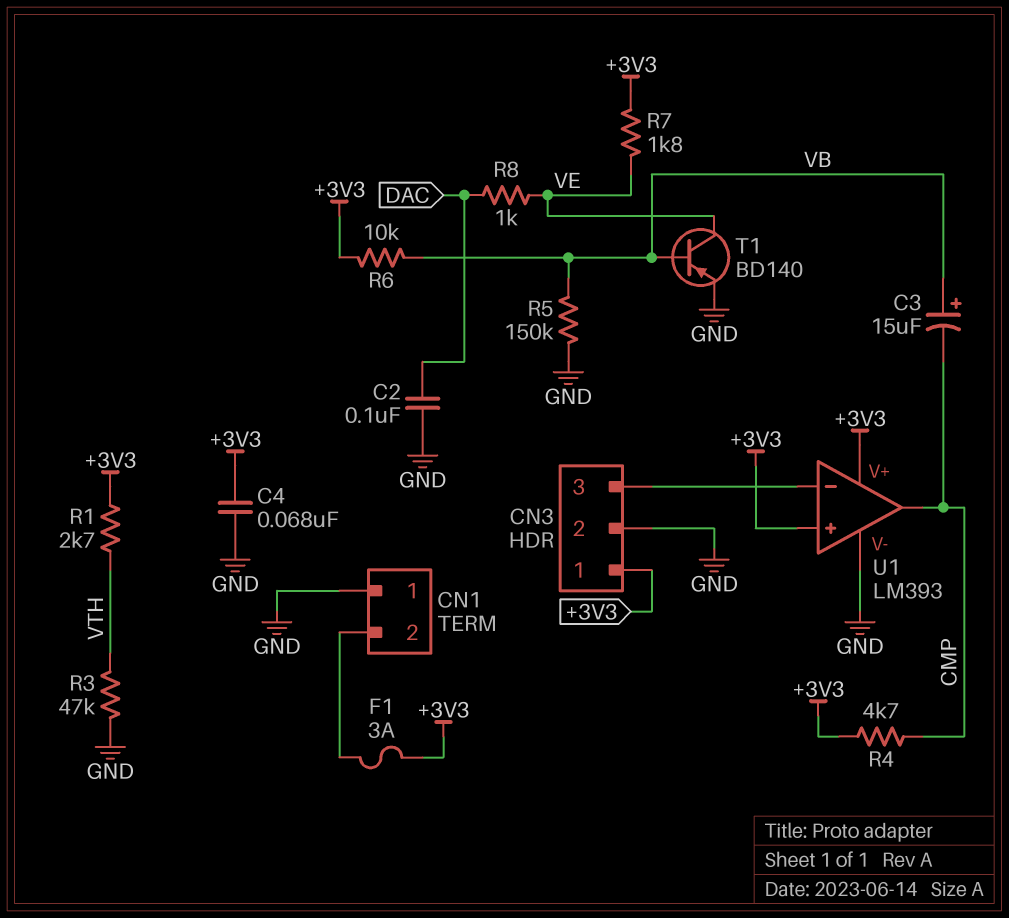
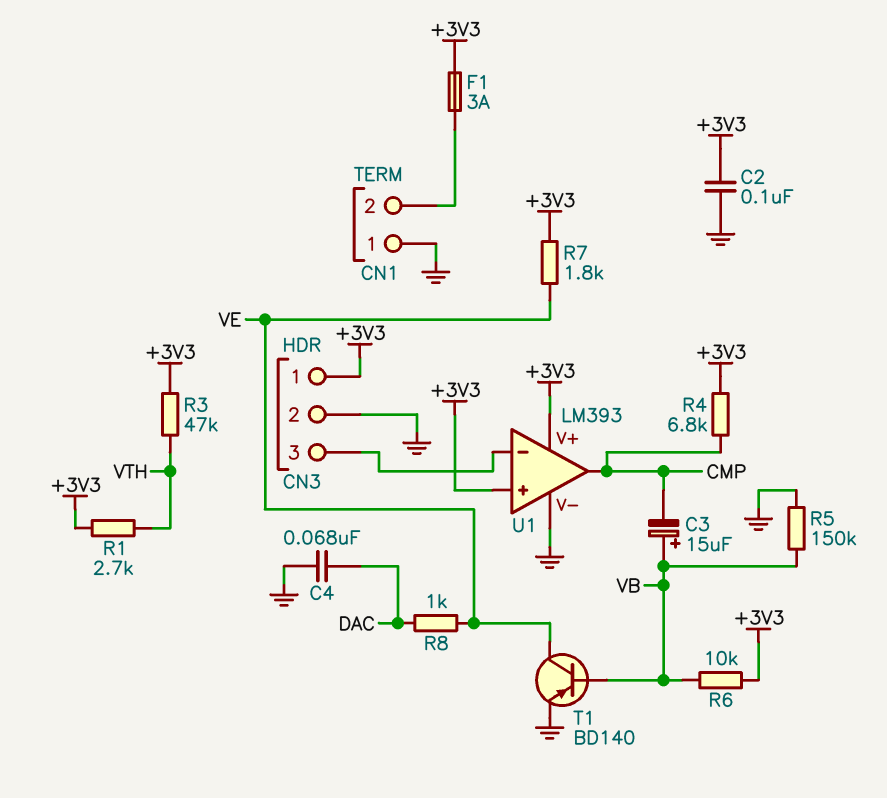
C2: 100nF (DAC, GND) -> 100nF (+3V3, GND)
C4: 68nF (+3V3, GND) -> 68nF (DAC, GND)
R3: 47k (GND, VTH) -> 47k (+3V3, VTH)
R4: 4.7k (+3V3, CMP) -> 6.8k (+3V3, CMP)

